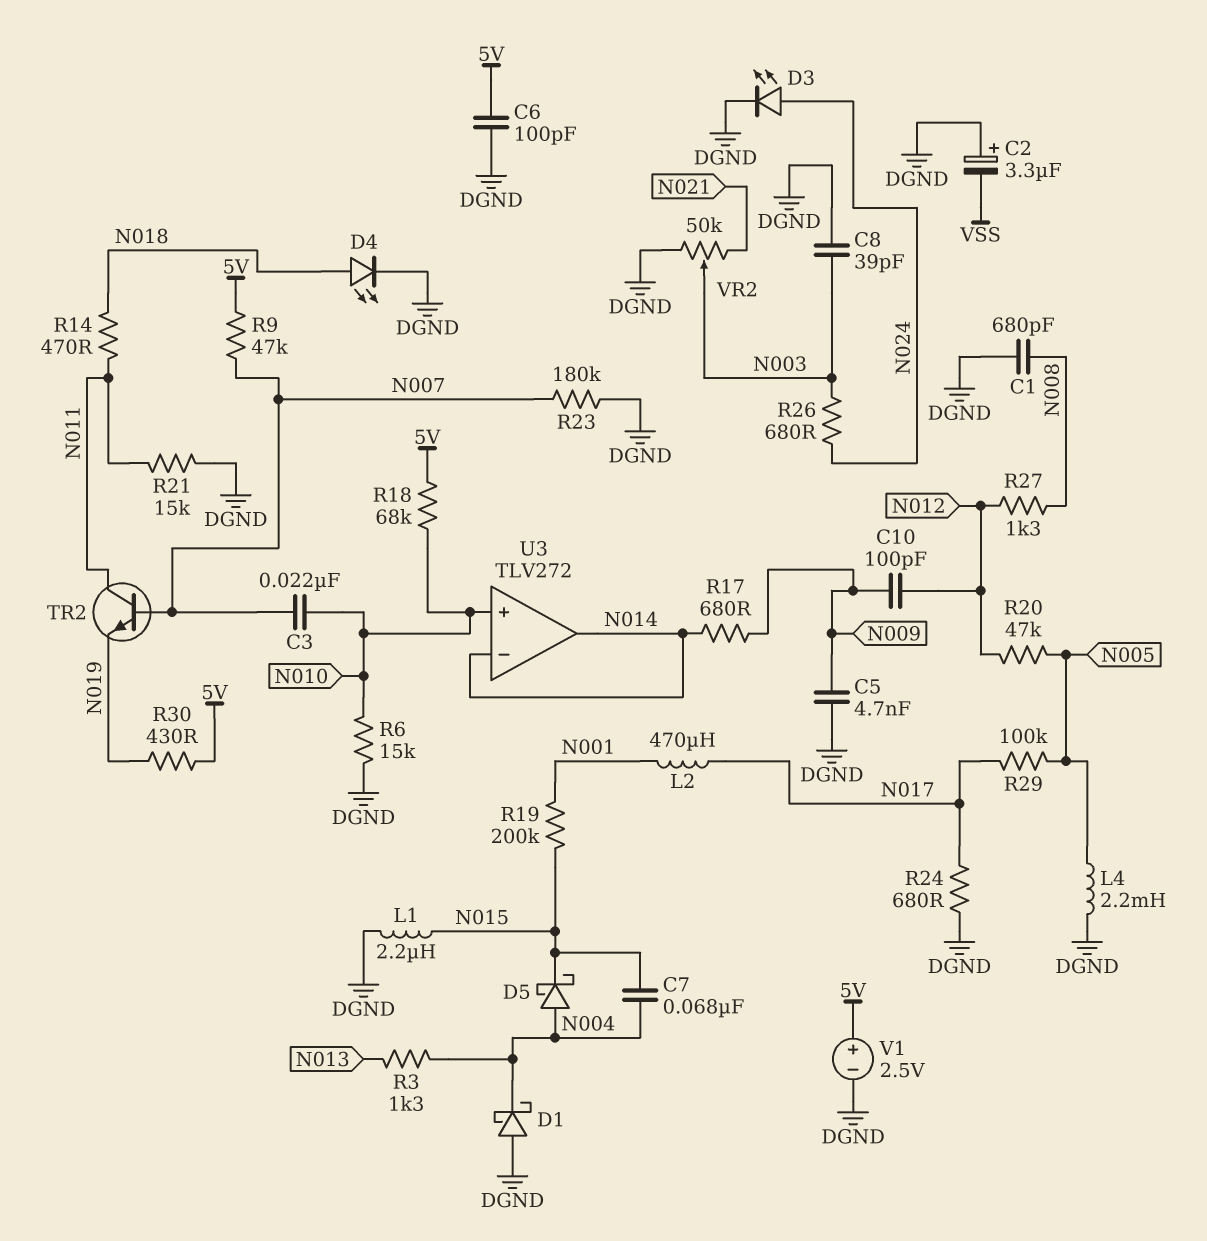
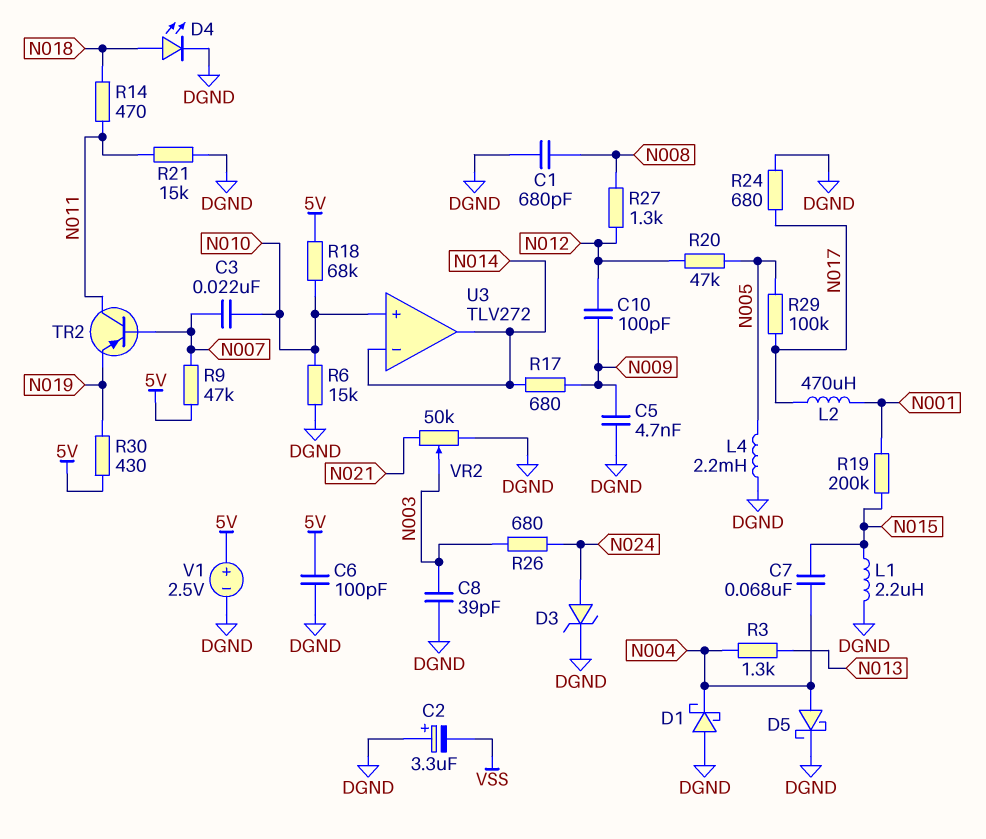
D3: LED (A N024, K DGND) -> zener (A N024, K DGND)
D5: schottky (A N004, K N015) -> schottky (A N004, K DGND)
R23: 180k (DGND, N007) -> none
TR2: NPN (B N007, C N011, E N019) -> PNP (B N007, C N011, E N019)

